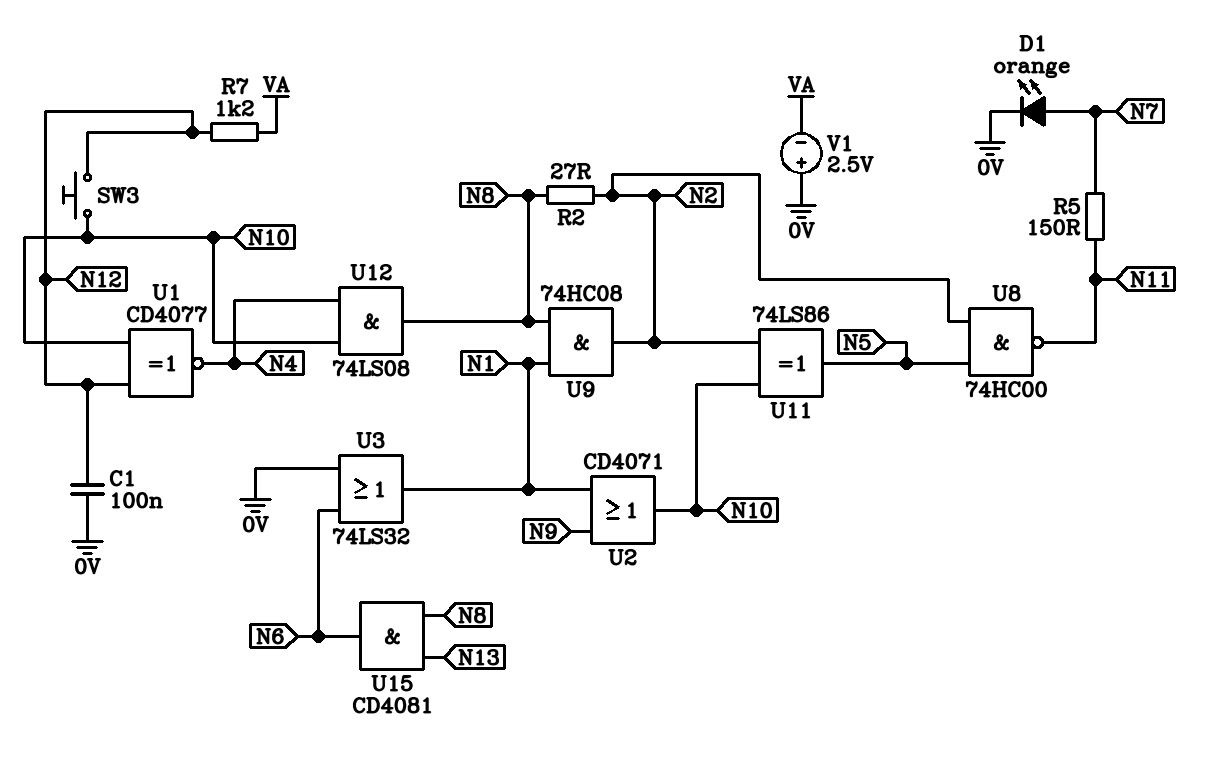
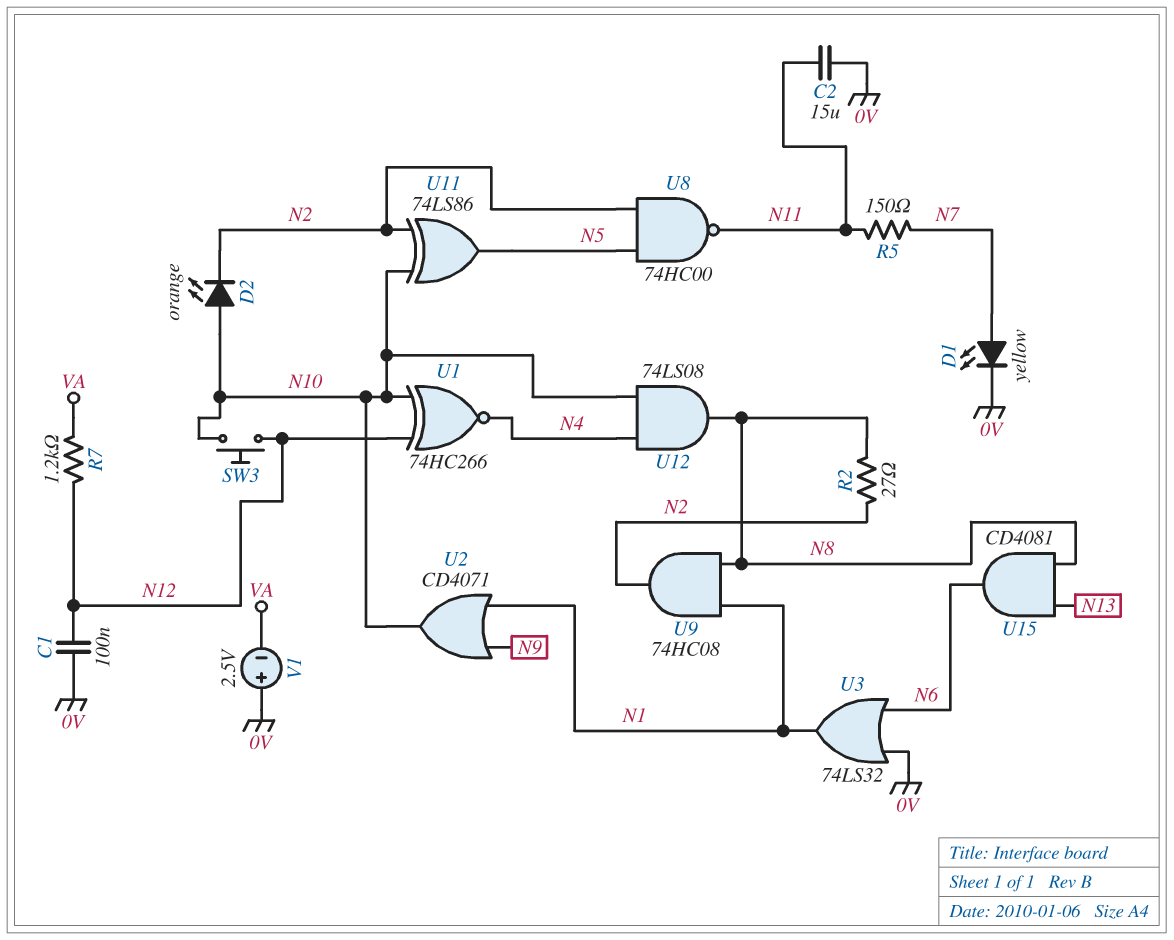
C2: none -> 15uF (0V, N11)
D1: LED orange (A N7, K 0V) -> LED yellow (A N7, K 0V)
D2: none -> LED orange (A N10, K N2)
U1: XNOR CD4077 (in N10, in N12, out N4) -> XNOR 74HC266 (in N10, in N12, out N4)

